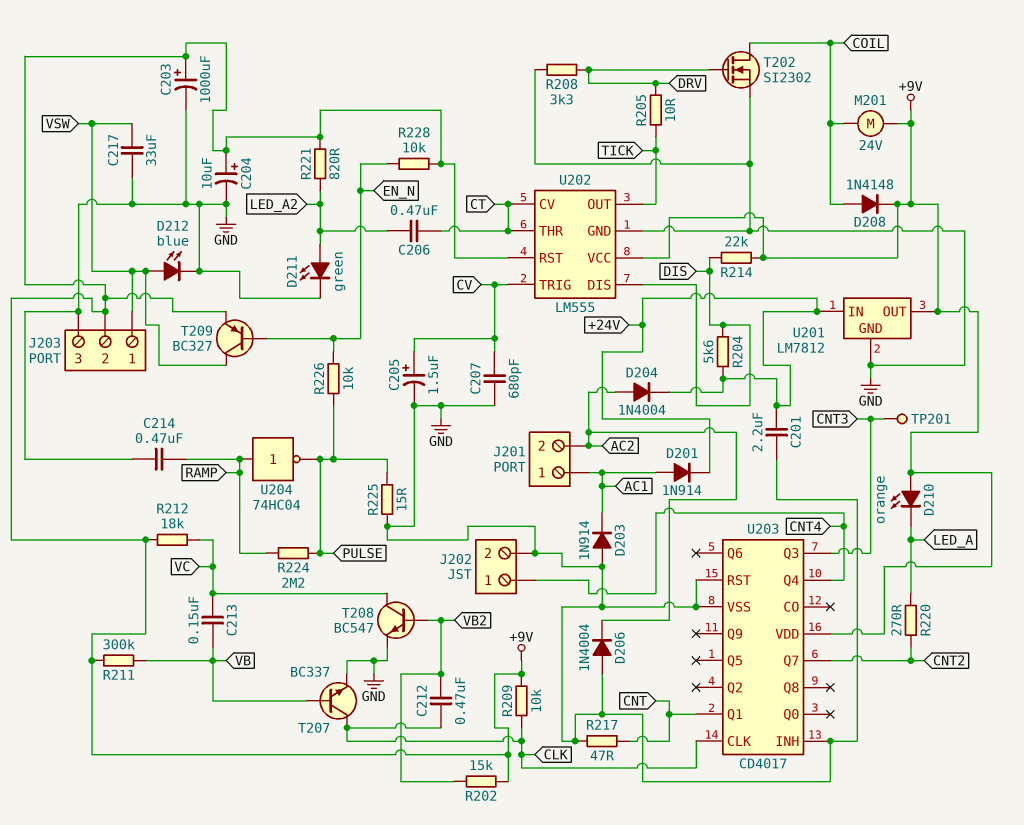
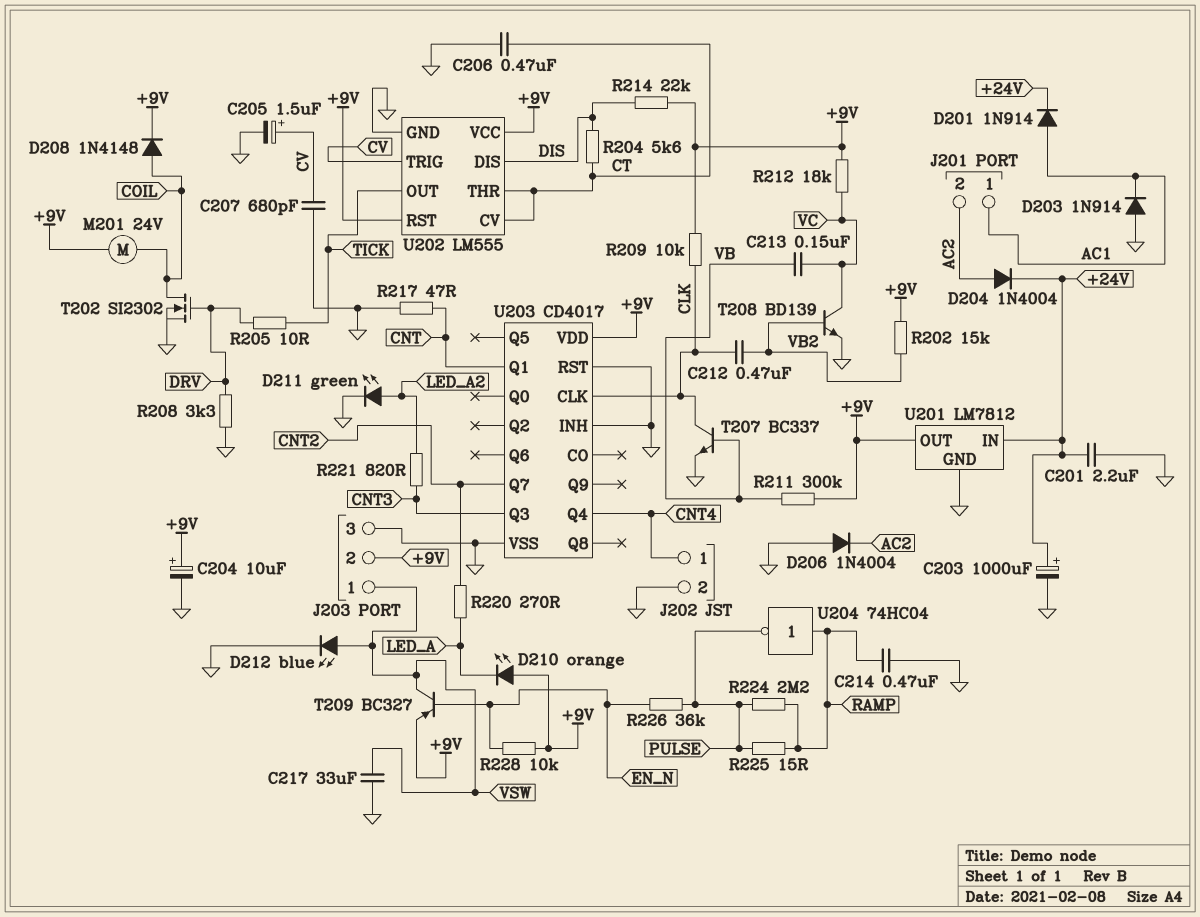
C203: 1000uF (plus +9V, minus GND) -> 1000uF (plus +24V, minus GND)
C206: 470nF (CT, LED_A2) -> 470nF (CT, GND)
R204: 5.6k (+24V, DIS) -> 5.6k (CT, DIS)
R221: 820 (+9V, LED_A2) -> 820 (CNT3, LED_A2)
R225: 15 (GND, PULSE) -> 15 (PULSE, RAMP)
R226: 10k (EN_N, PULSE) -> 36k (EN_N, PULSE)
T208: NPN BC547 (B VB2, C VC, E GND) -> NPN BD139 (B VB2, C VC, E GND)
TP201: test point (CNT3) -> none

